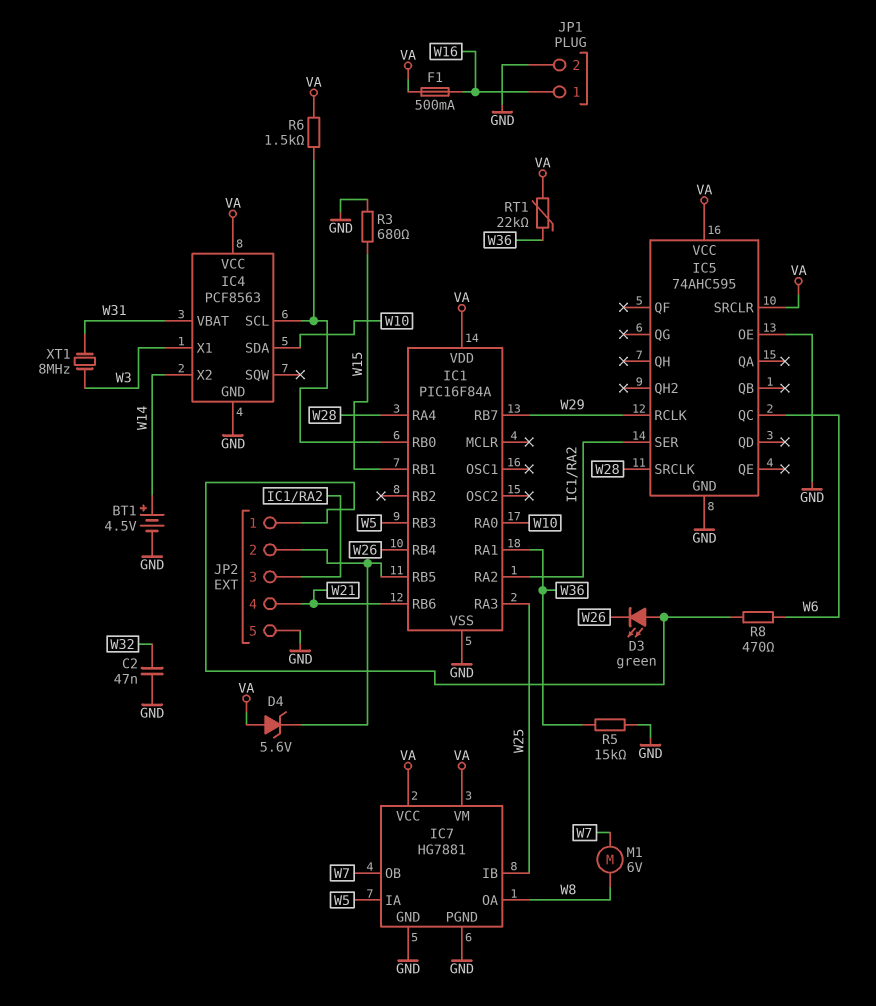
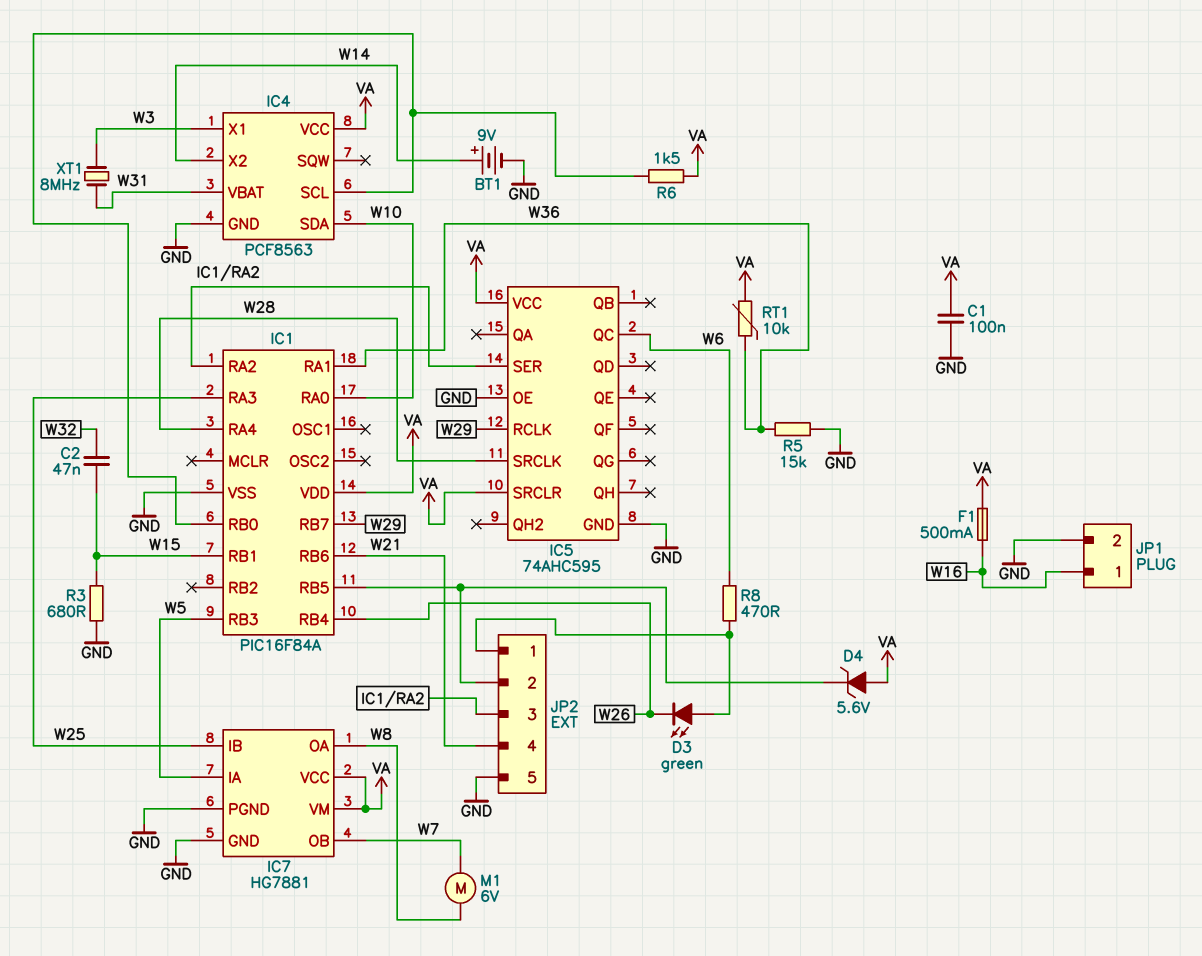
BT1: 4.5V (plus W14, minus GND) -> 9V (plus W14, minus GND)
C1: none -> 100nF (GND, VA)
C2: 47nF (GND, W32) -> 47nF (W15, W32)
RT1: 22k (VA, W36) -> 10k (VA, W36)

